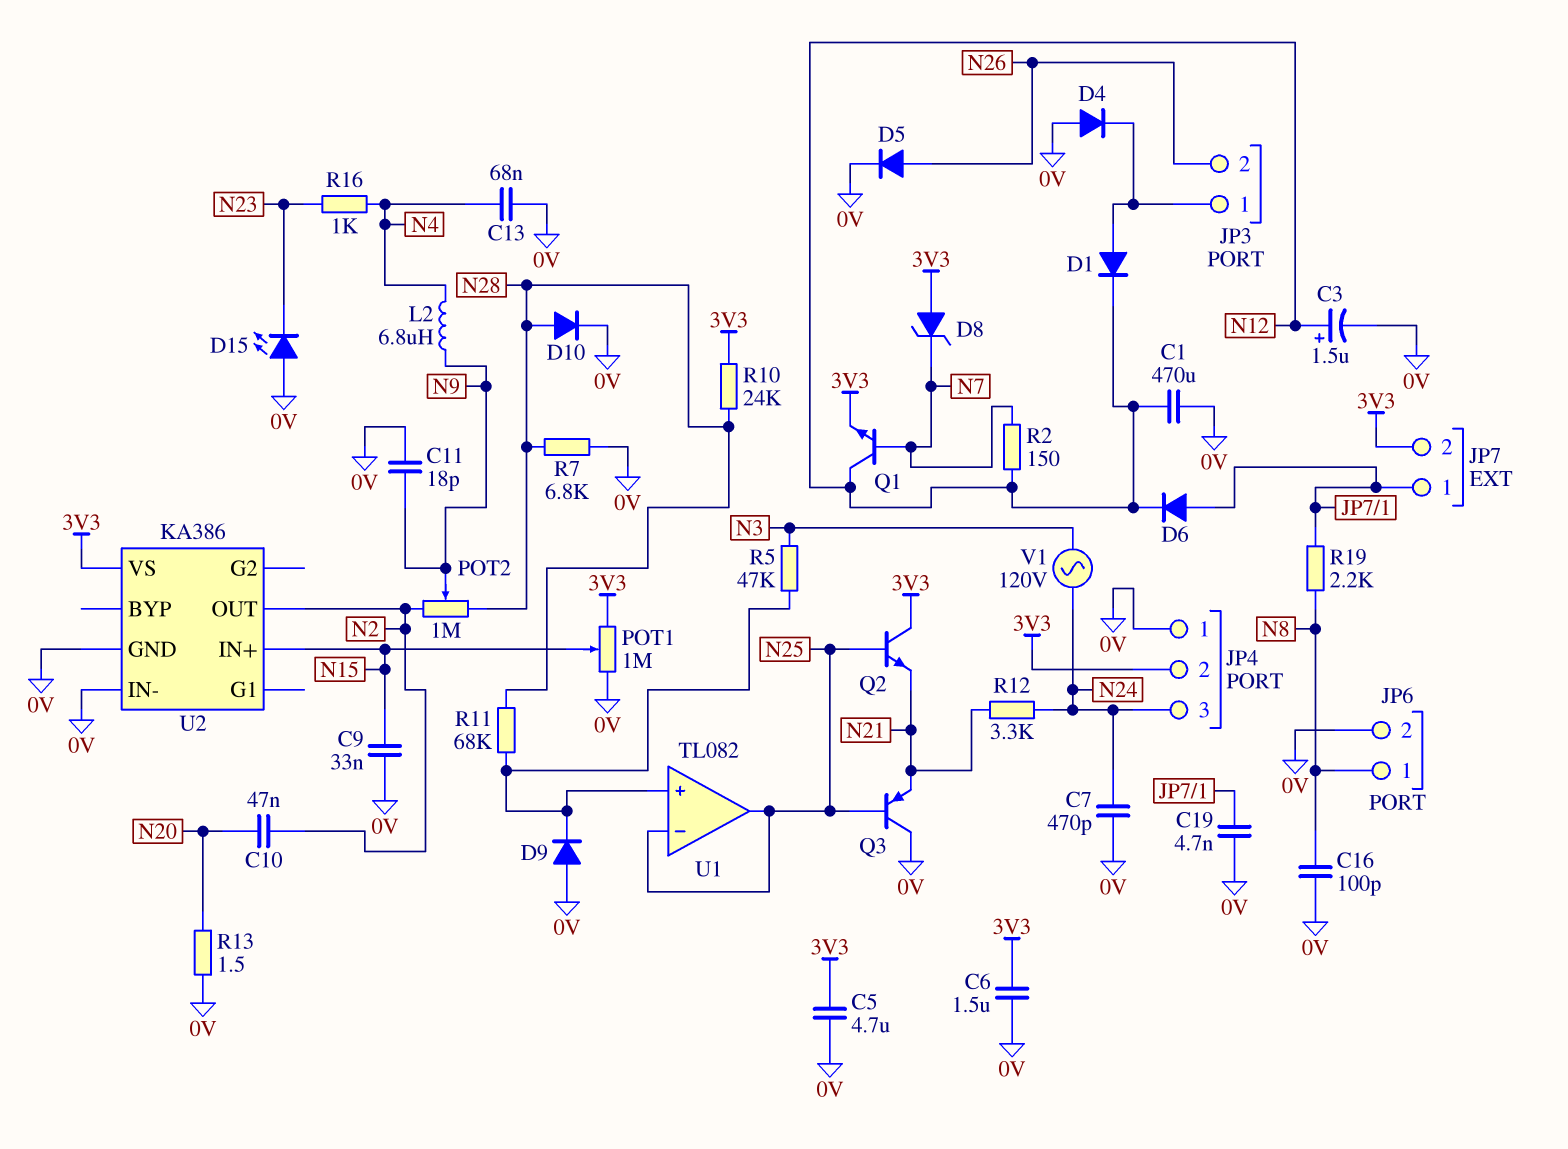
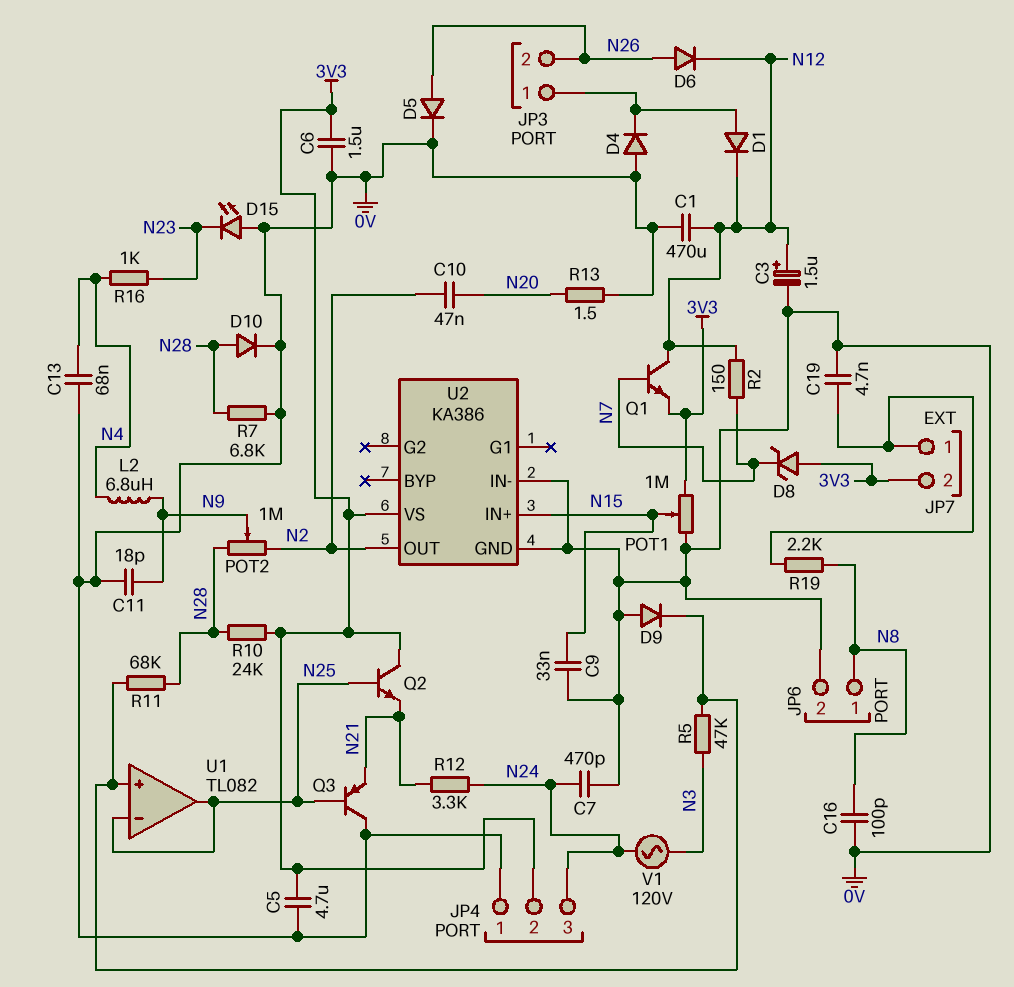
D6: diode (A JP7/1, K N12) -> diode (A N26, K N12)

